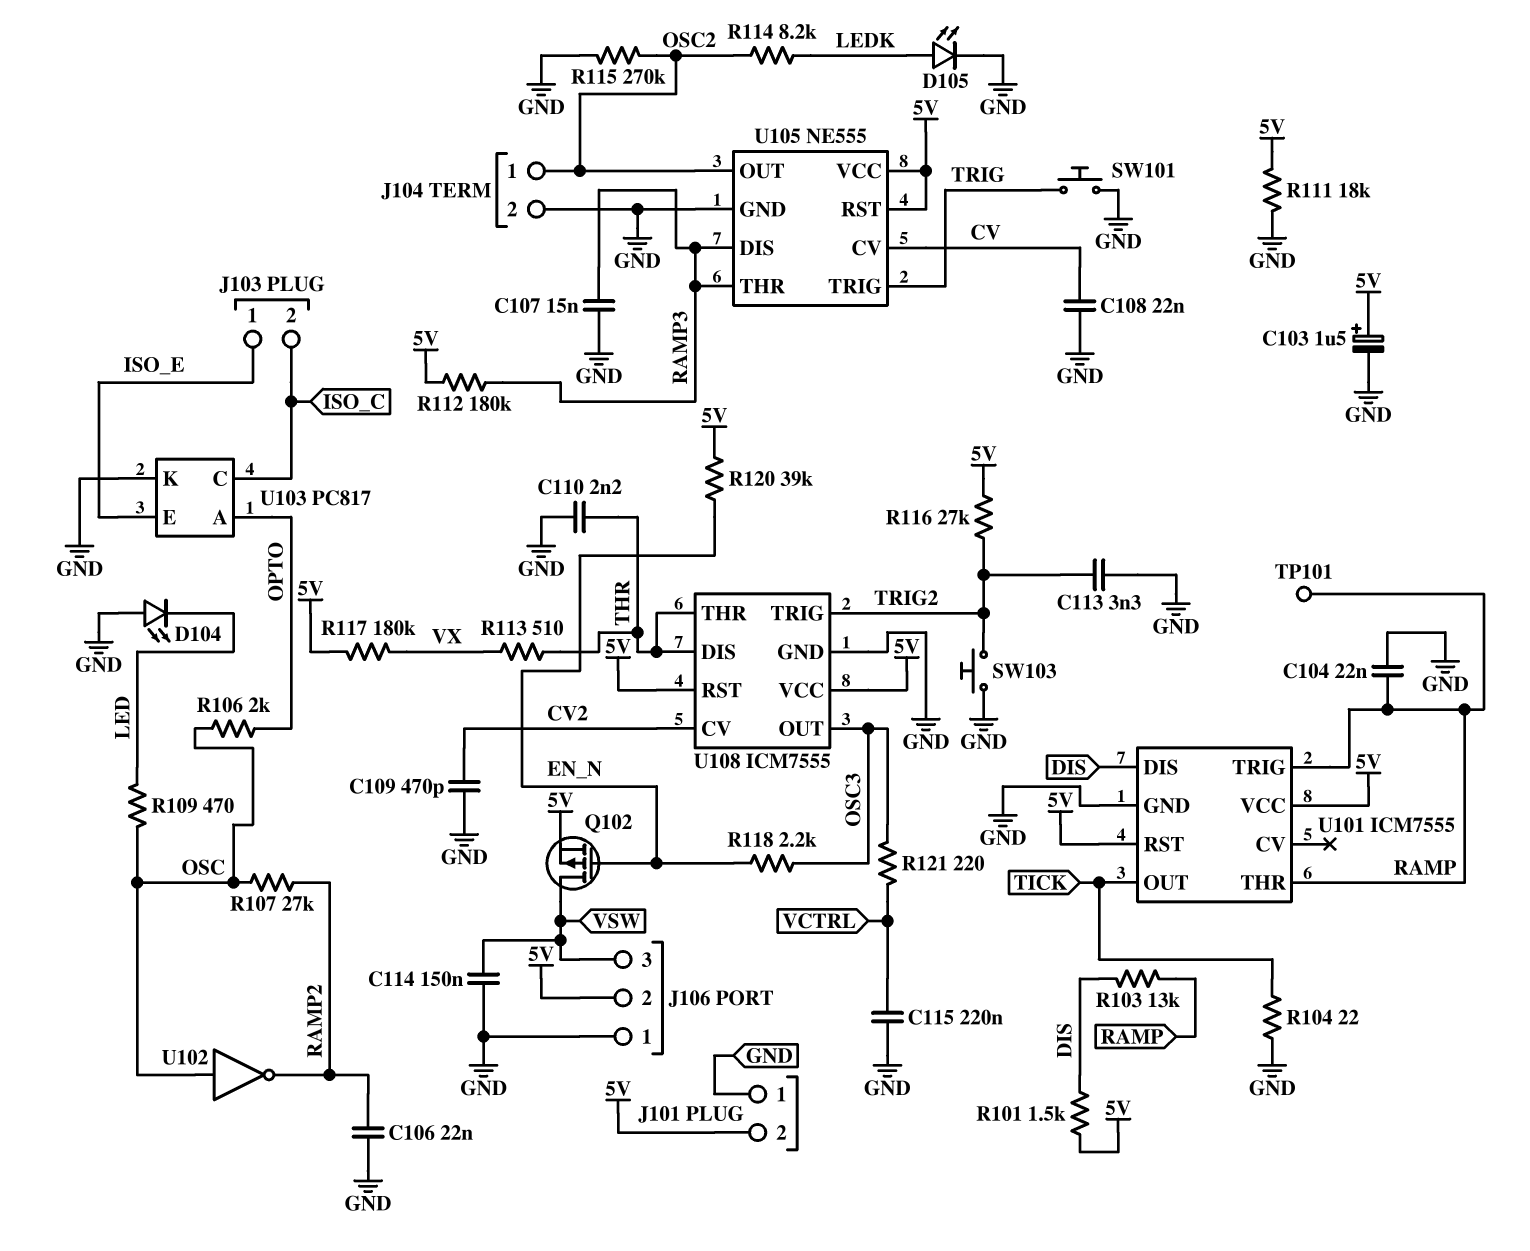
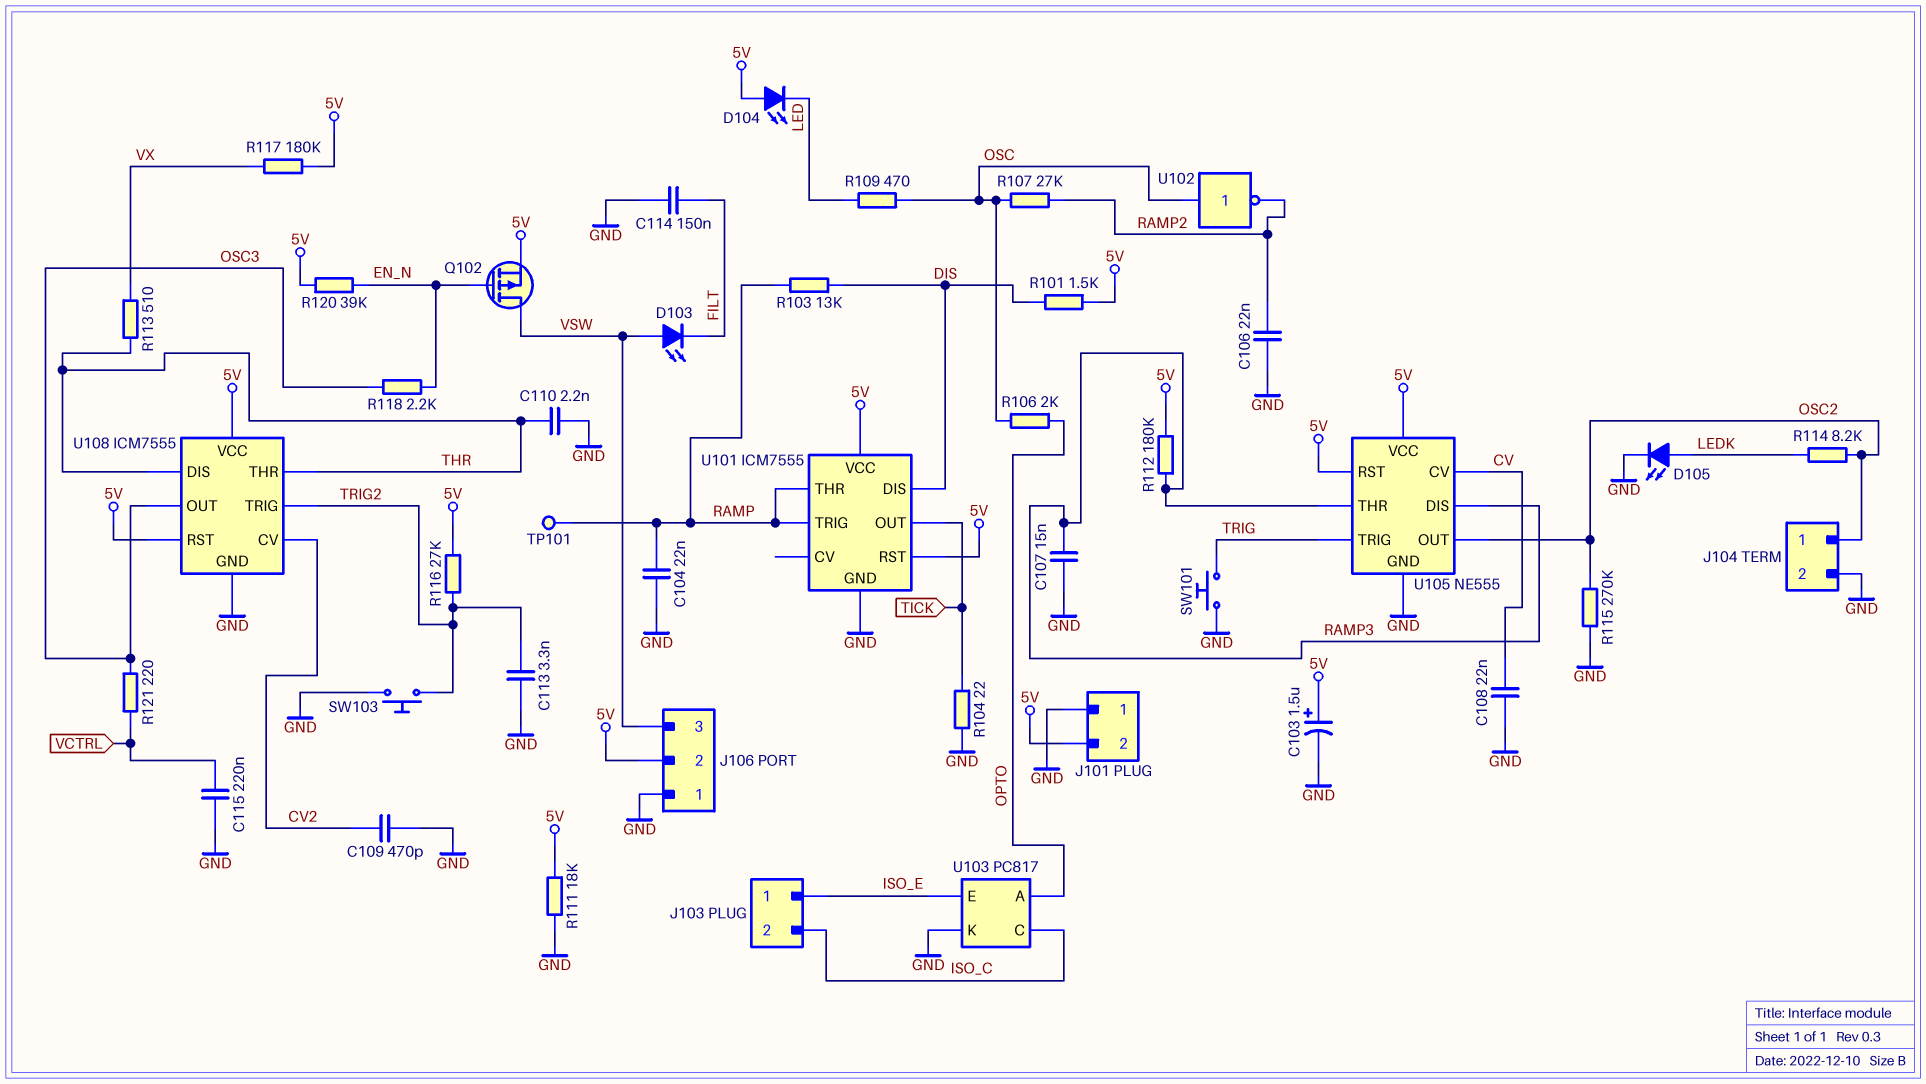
C114: 150nF (GND, VSW) -> 150nF (FILT, GND)
D103: none -> LED (A VSW, K FILT)
D104: LED (A GND, K LED) -> LED (A 5V, K LED)

